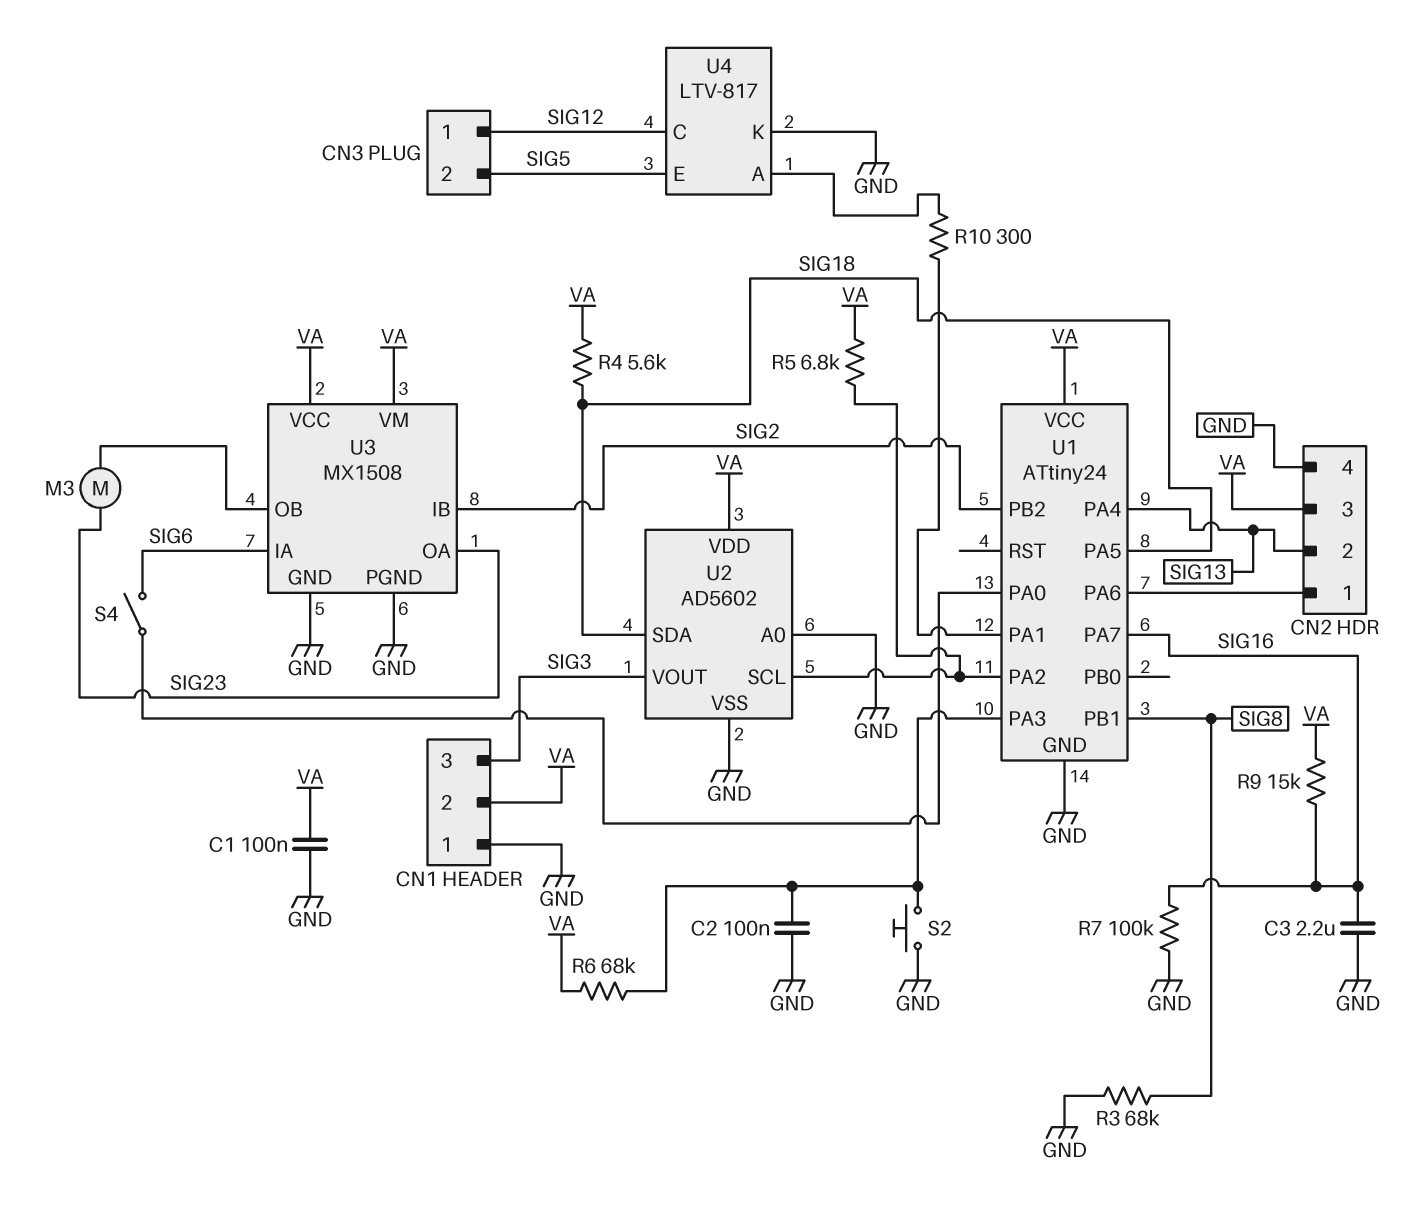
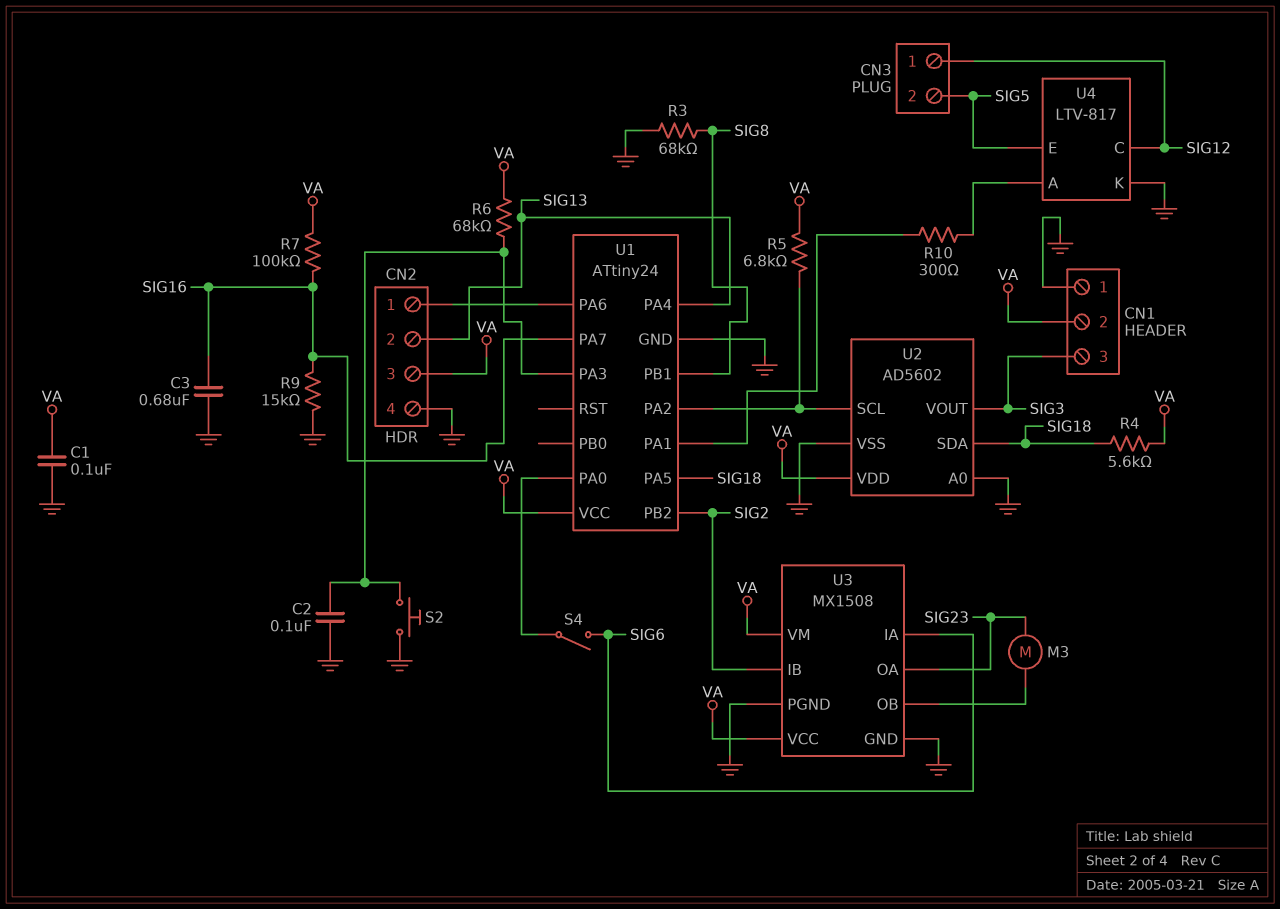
C3: 2.2uF (GND, SIG16) -> 680nF (GND, SIG16)
R7: 100k (GND, SIG16) -> 100k (SIG16, VA)
R9: 15k (SIG16, VA) -> 15k (GND, SIG16)

